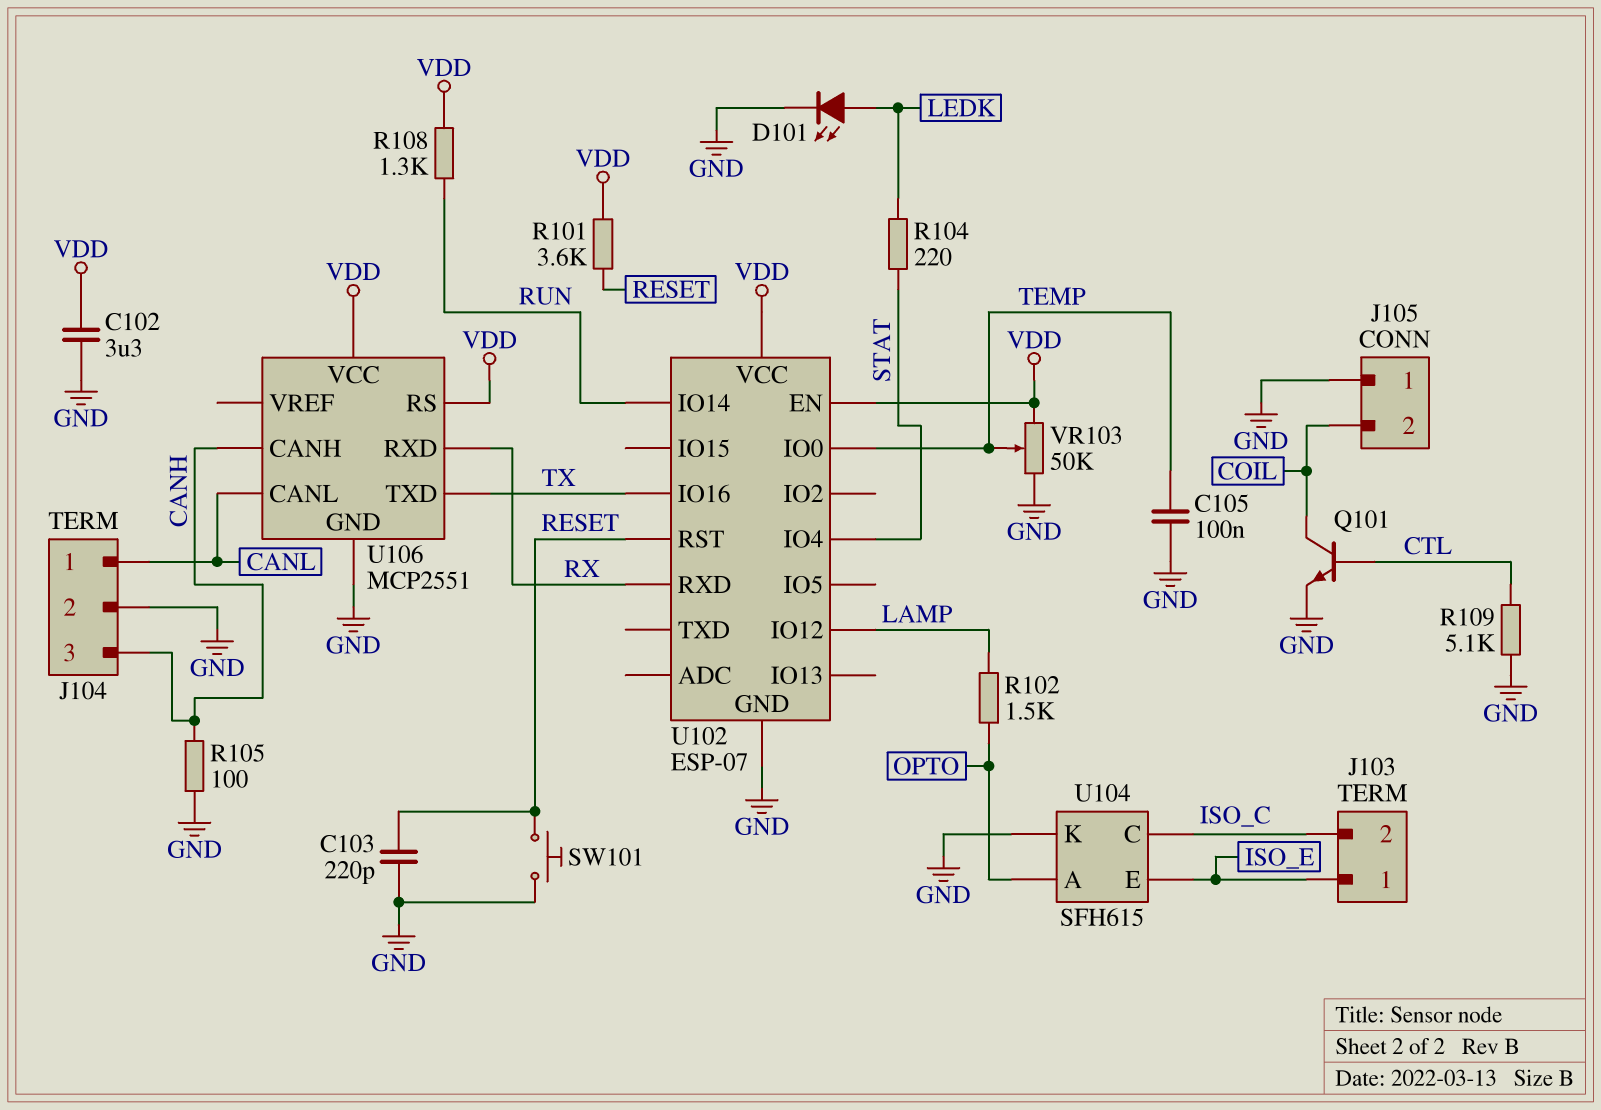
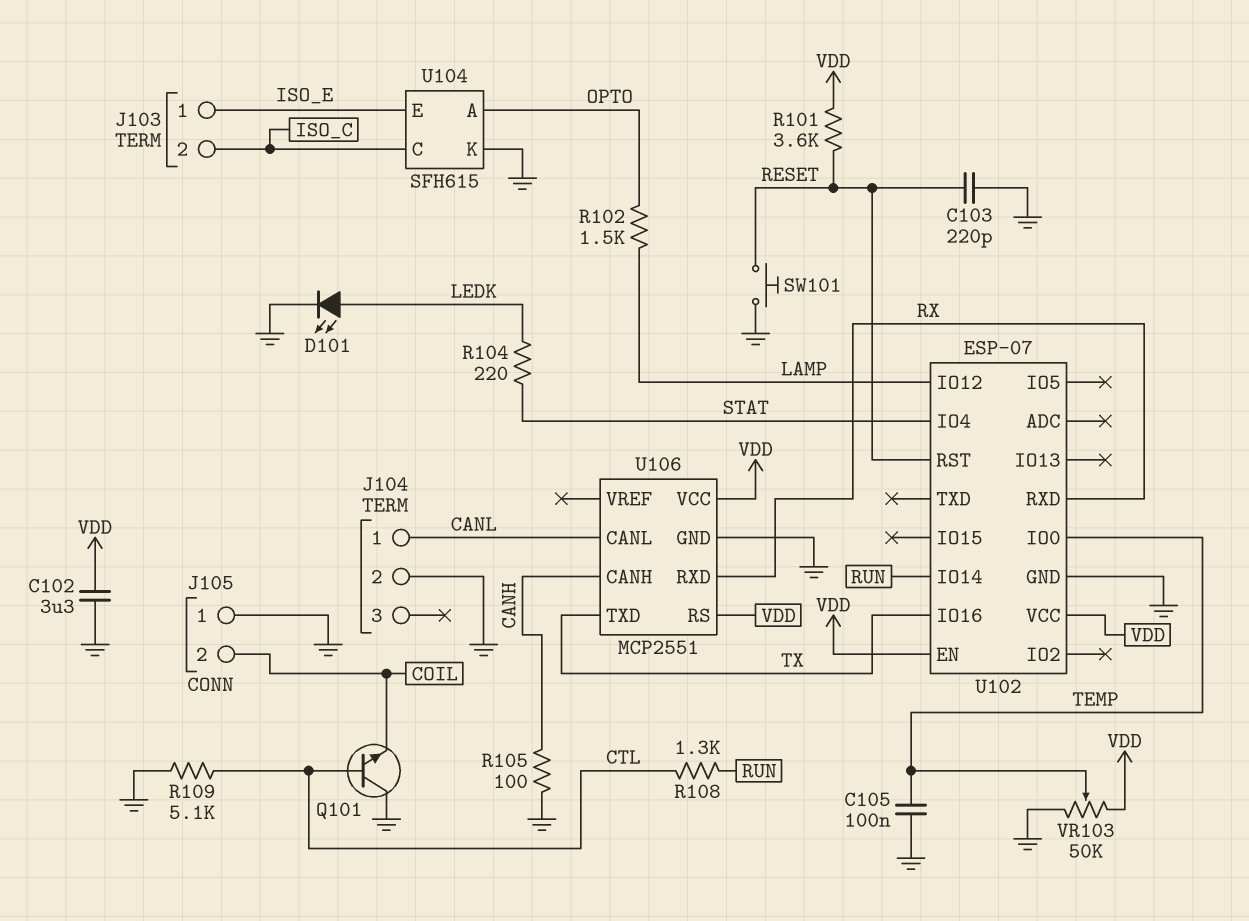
J104 pin 3: CANH -> none
Q101: NPN (B CTL, C COIL, E GND) -> NPN (B CTL, C GND, E COIL)
R108: 1.3k (RUN, VDD) -> 1.3k (CTL, RUN)

